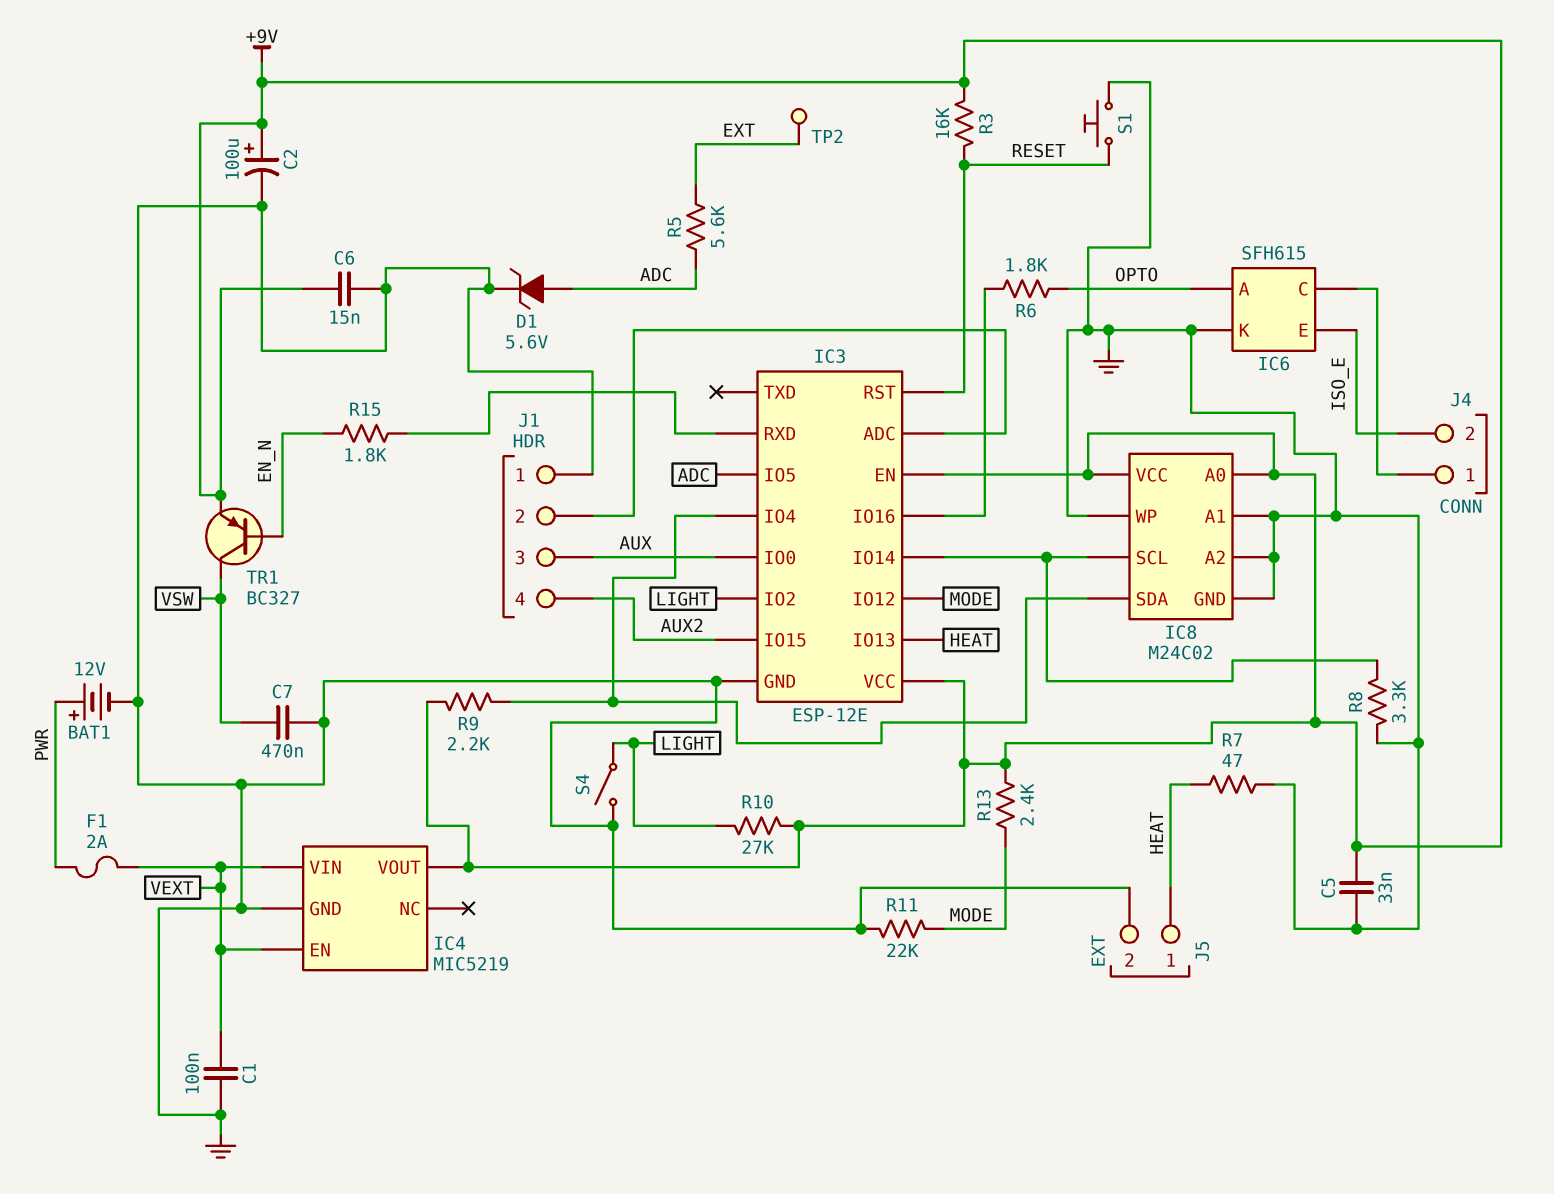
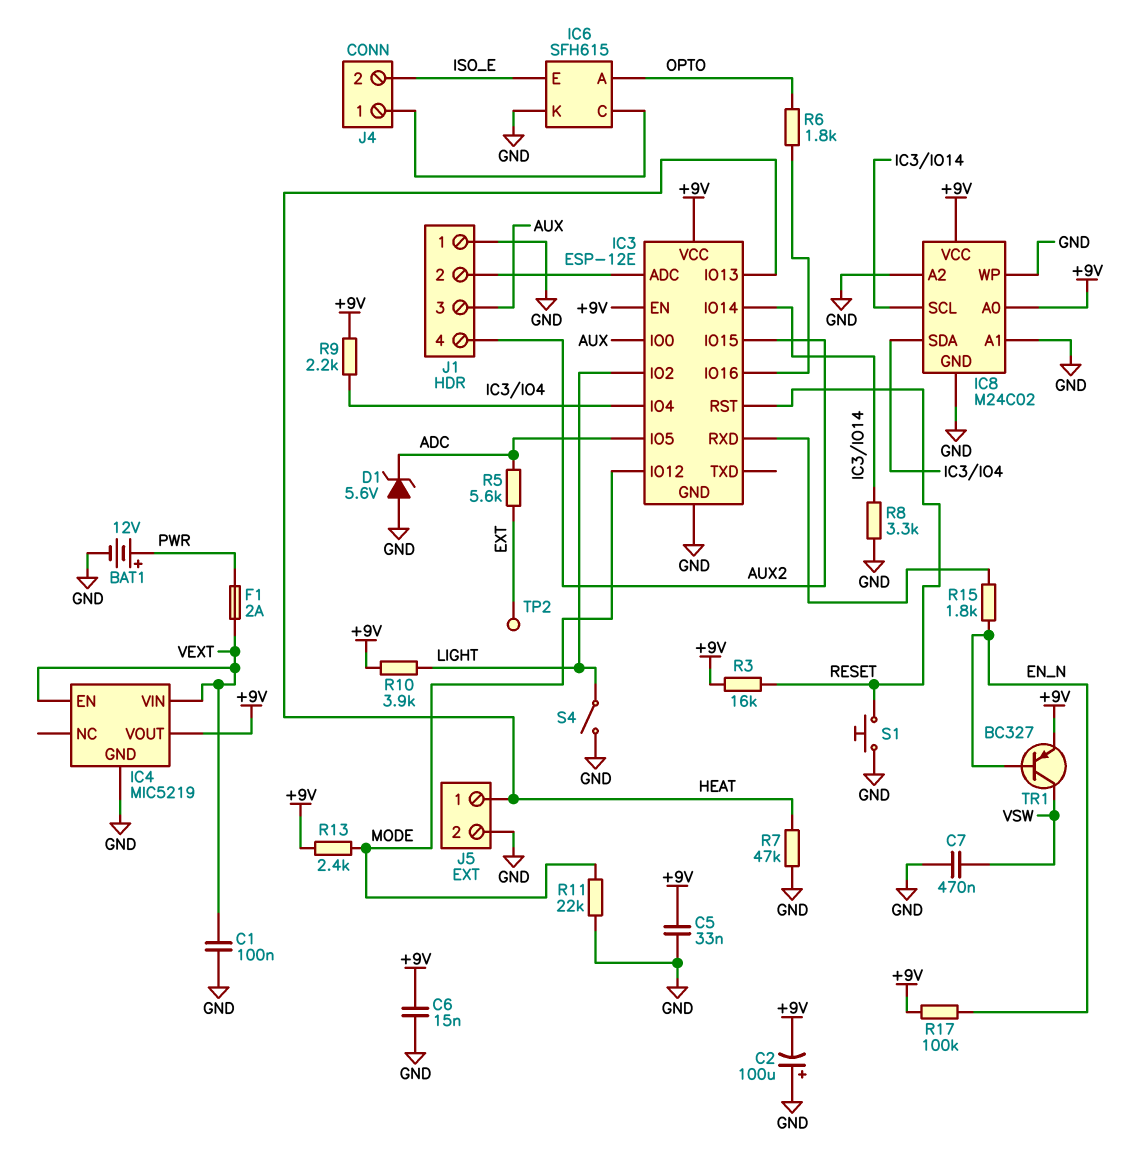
C2: 100uF (plus +9V, minus GND) -> 100uF (plus GND, minus +9V)
D1: zener 5.6V (A ADC, K GND) -> zener 5.6V (A GND, K ADC)
R7: 47 (GND, HEAT) -> 47k (GND, HEAT)
R10: 27k (+9V, LIGHT) -> 3.9k (+9V, LIGHT)
R17: none -> 100k (+9V, EN_N)

